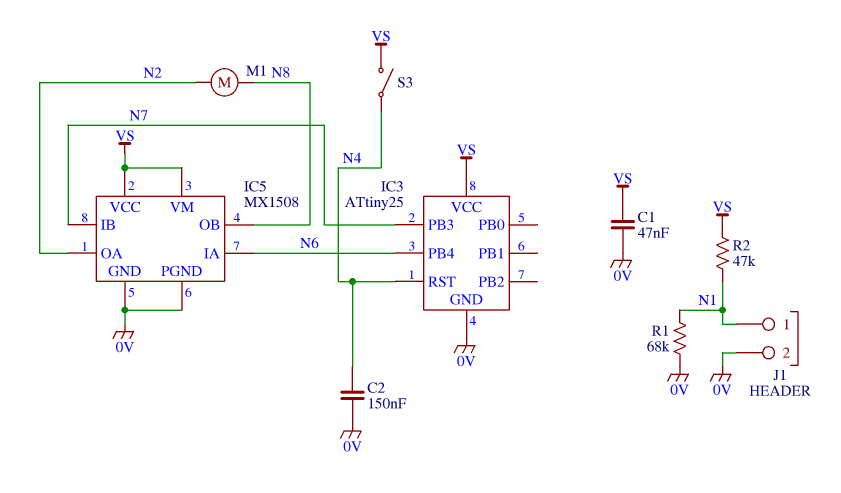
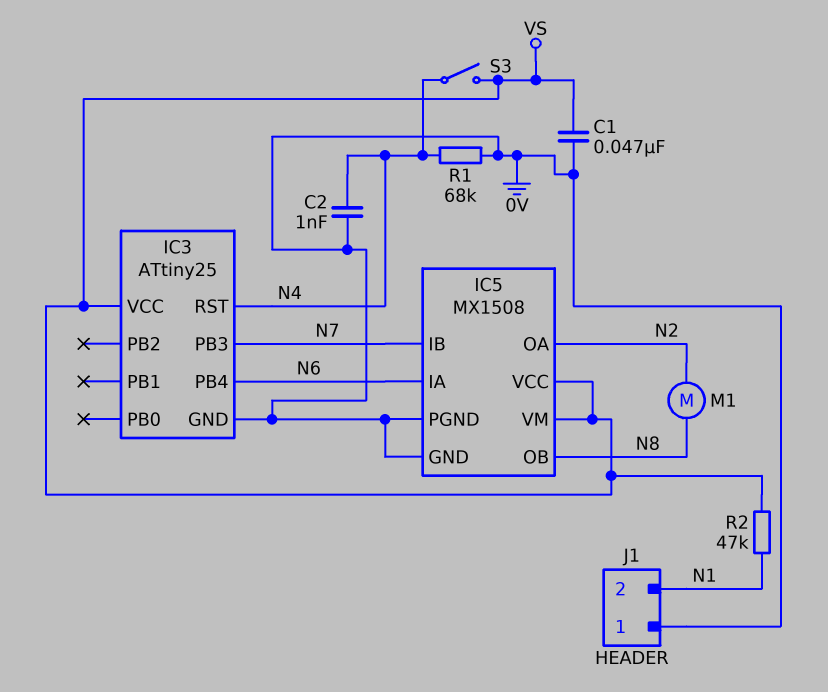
C2: 150nF (0V, N4) -> 1nF (0V, N4)
J1 pin 1: N1 -> 0V
J1 pin 2: 0V -> N1
R1: 68k (0V, N1) -> 68k (0V, N4)

